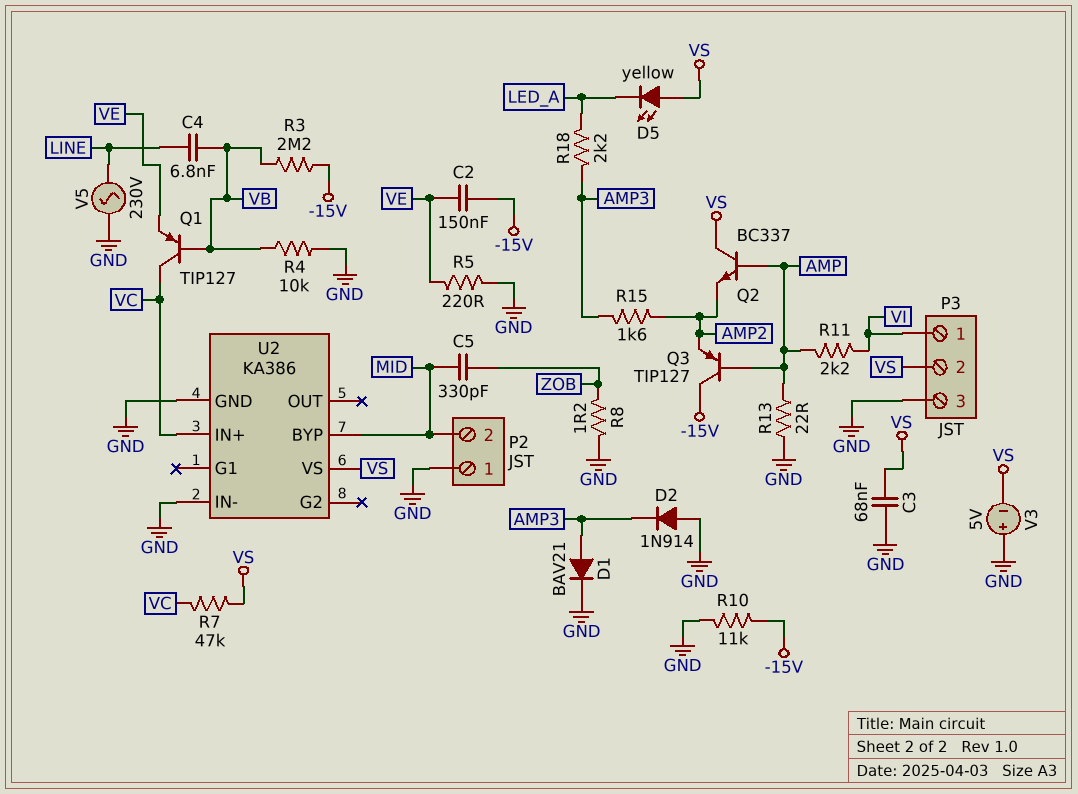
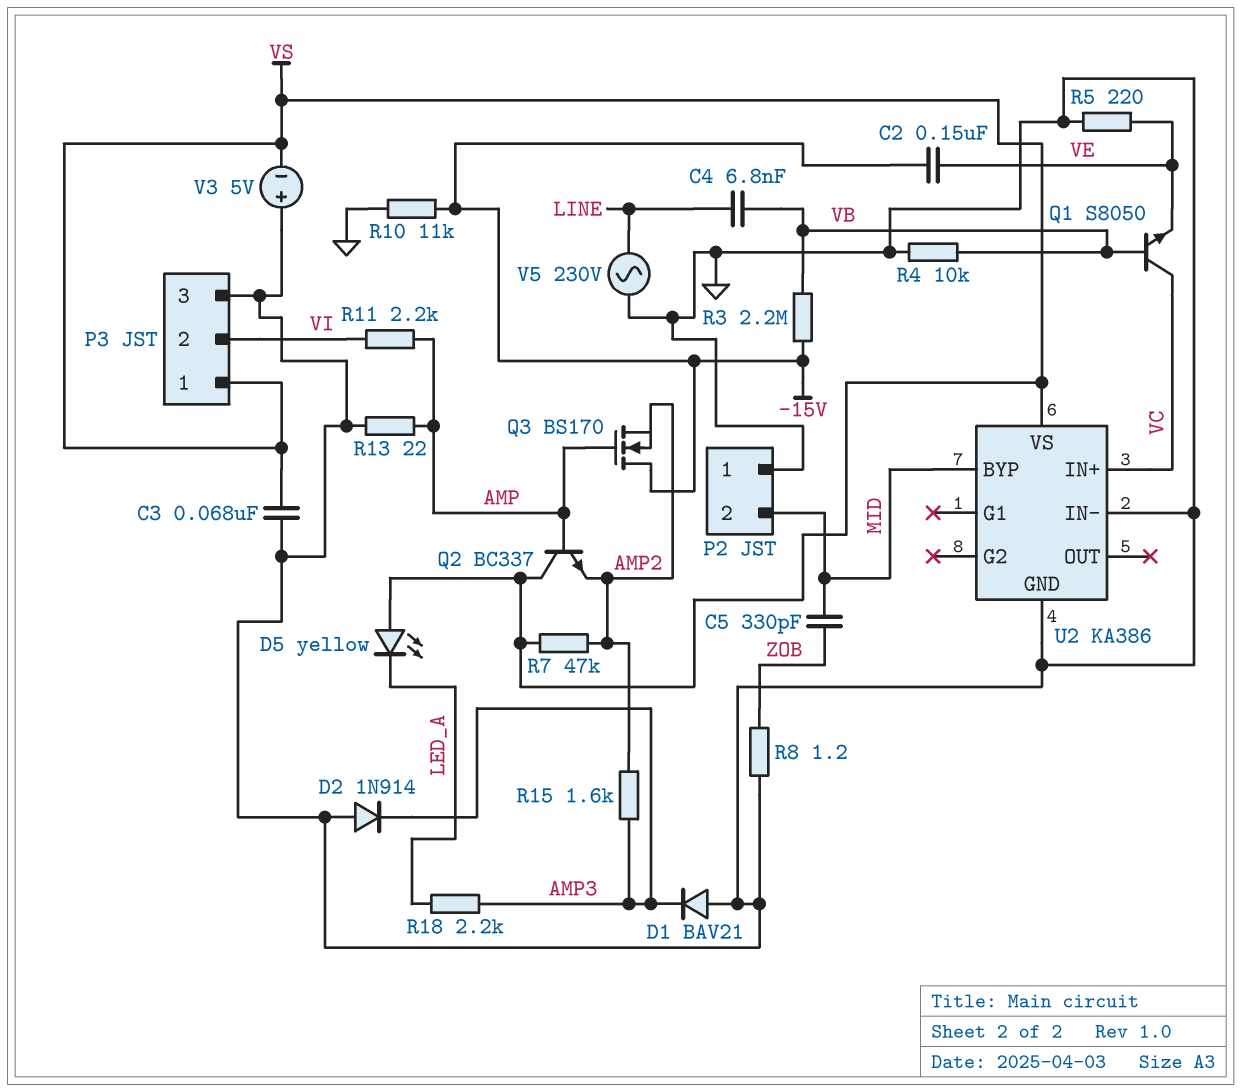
D1: diode BAV21 (A AMP3, K GND) -> diode BAV21 (A GND, K AMP3)
P3 pin 1: VI -> VS
P3 pin 2: VS -> VI
Q1: PNP TIP127 (B VB, C VC, E VE) -> NPN S8050 (B VB, C VC, E VE)
Q3: PNP TIP127 (B AMP, C -15V, E AMP2) -> NMOS BS170 (G AMP, D -15V, S AMP2)
R7: 47k (VC, VS) -> 47k (AMP2, VS)

